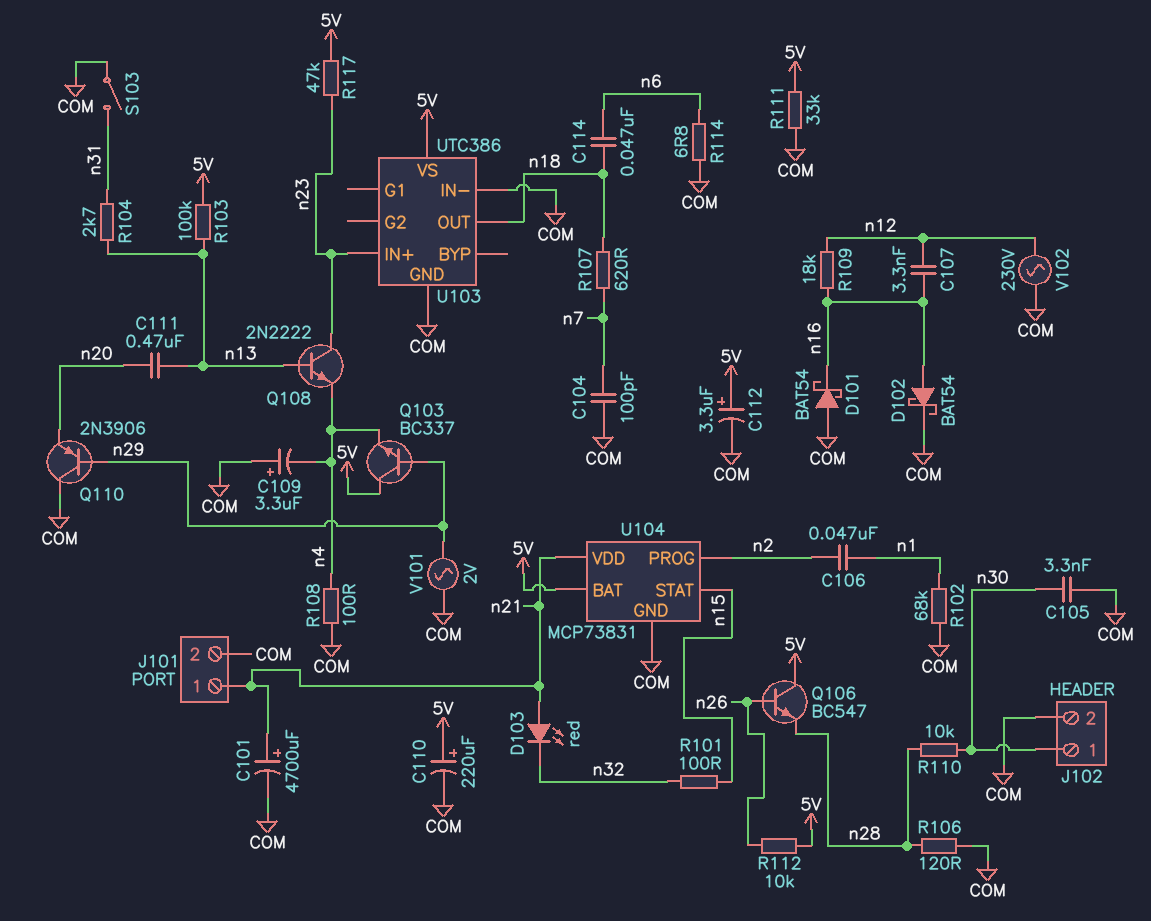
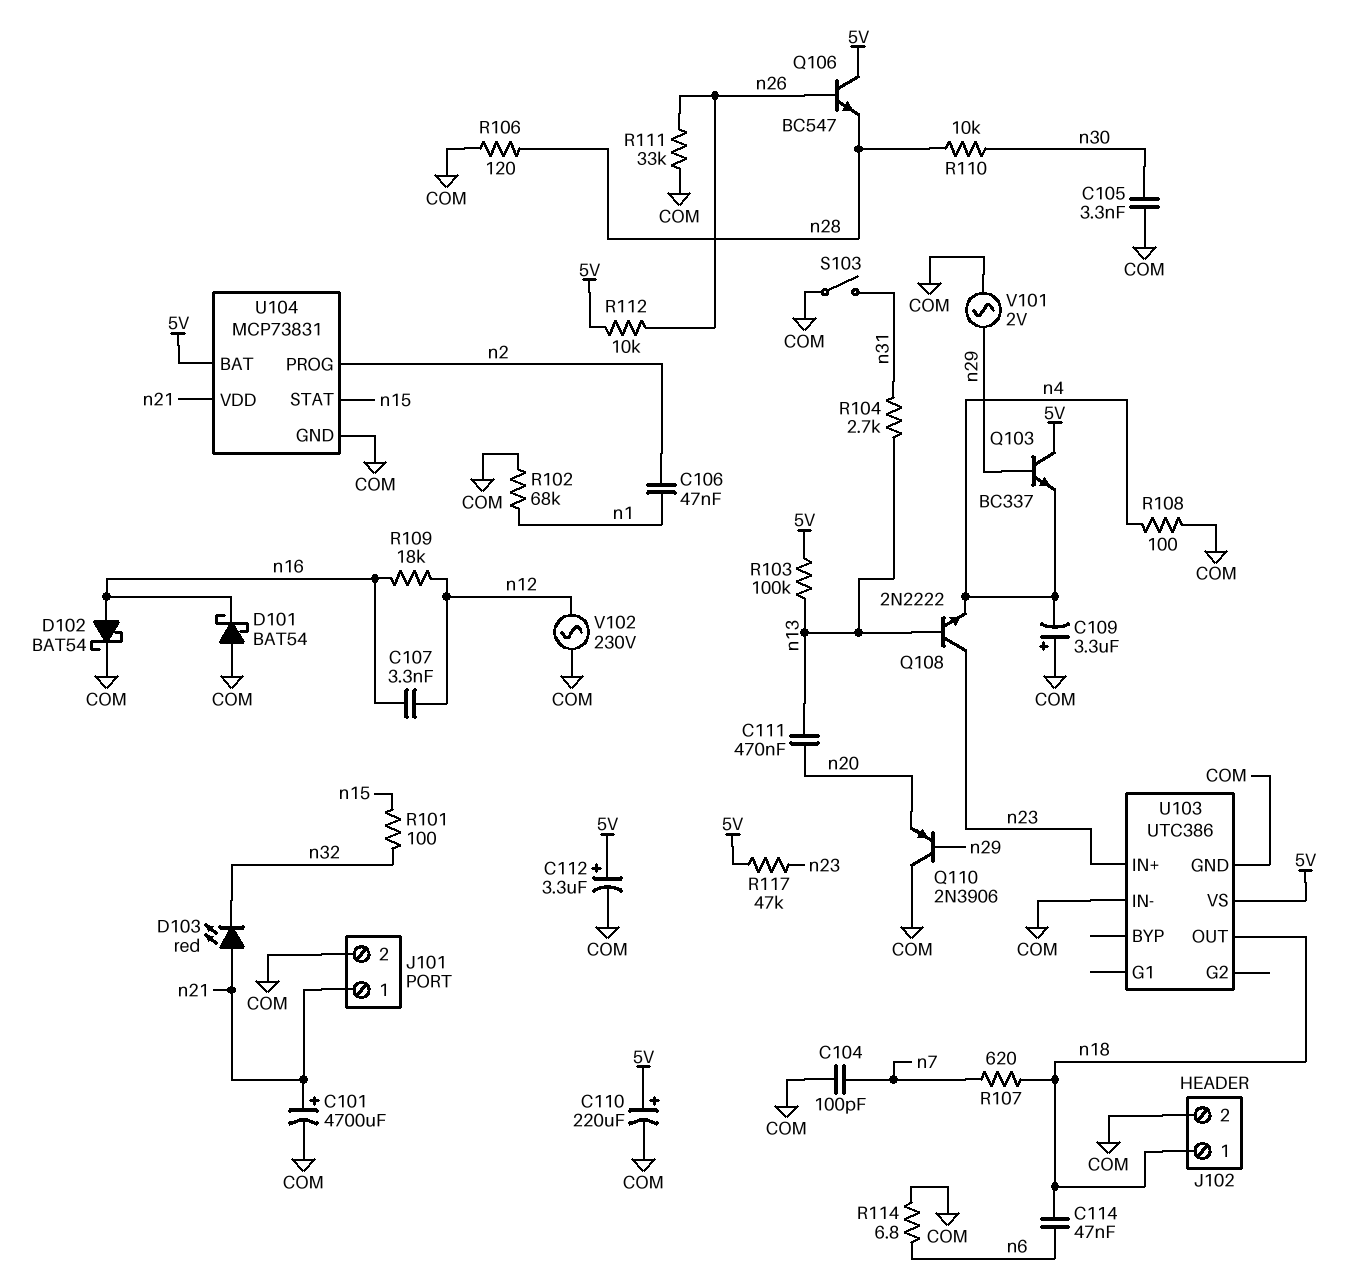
J102 pin 1: n30 -> n18
R111: 33k (5V, COM) -> 33k (COM, n26)

